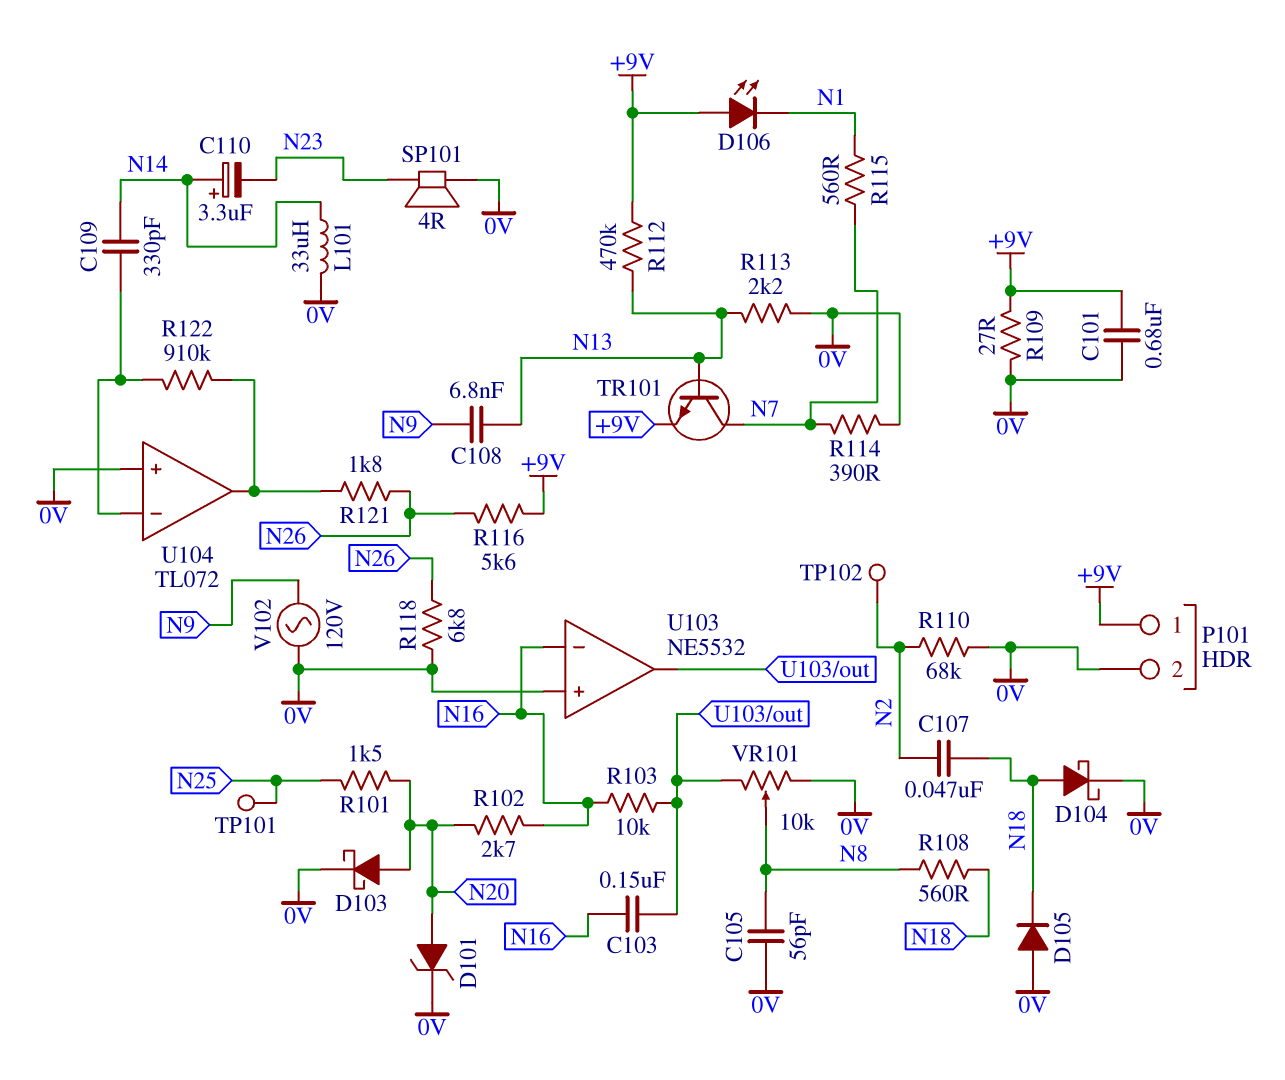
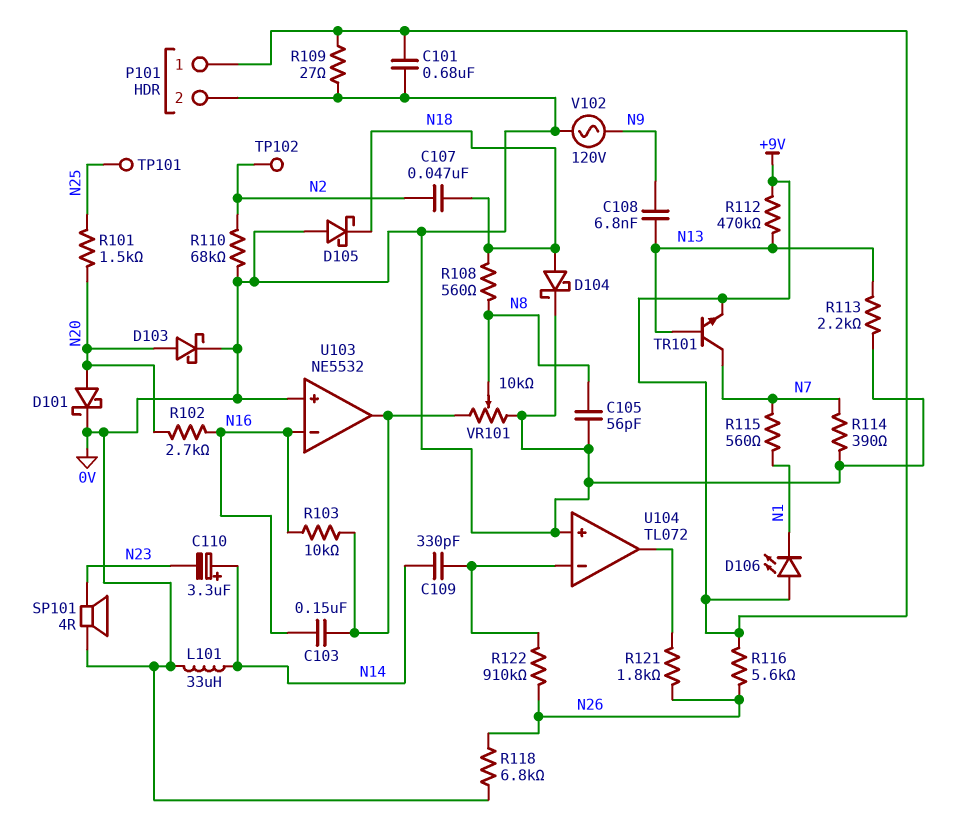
D101: zener (A N20, K 0V) -> schottky (A N20, K 0V)
D105: diode (A 0V, K N18) -> schottky (A 0V, K N18)
R122: 910k (U104/in-, U104/out) -> 910k (N26, U104/in-)

